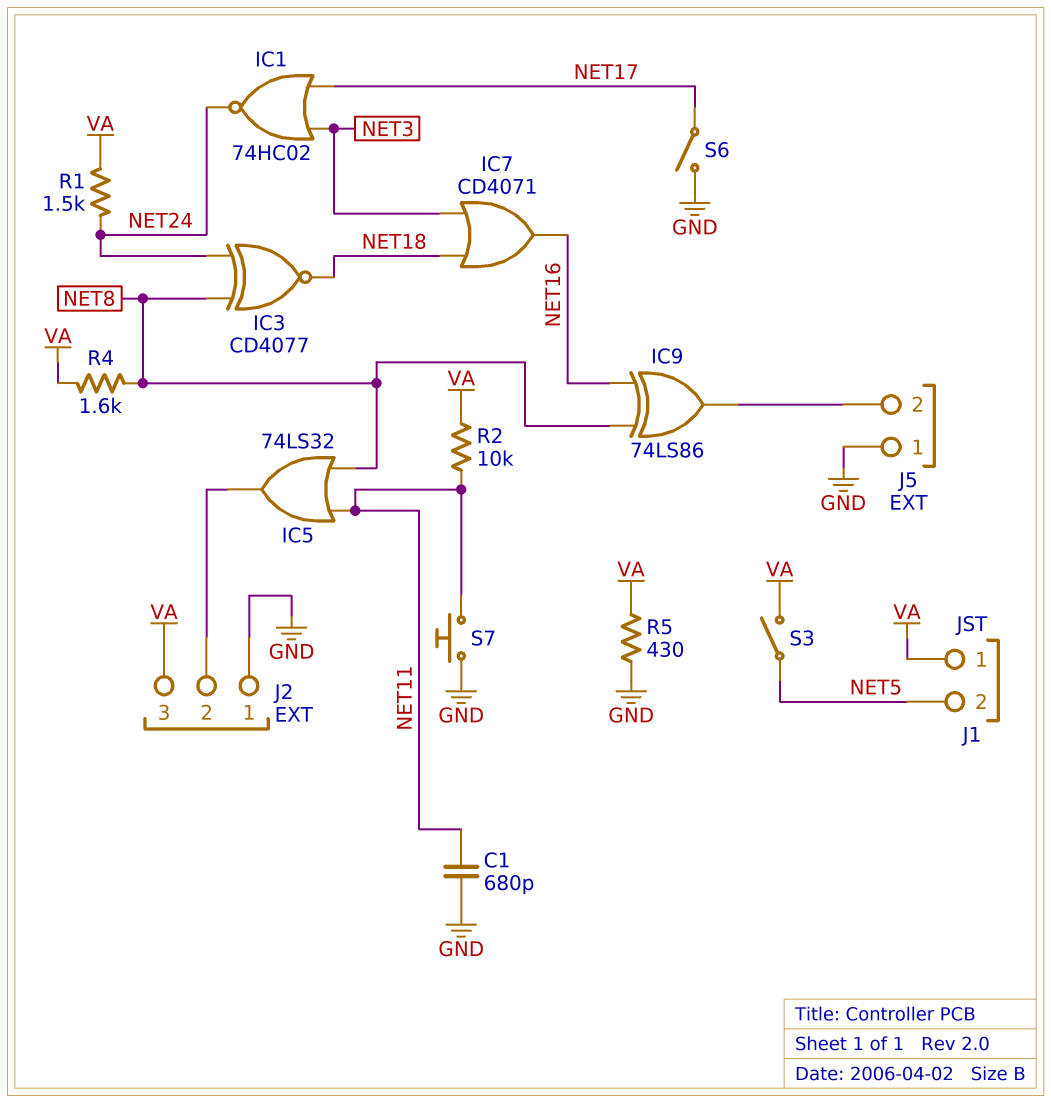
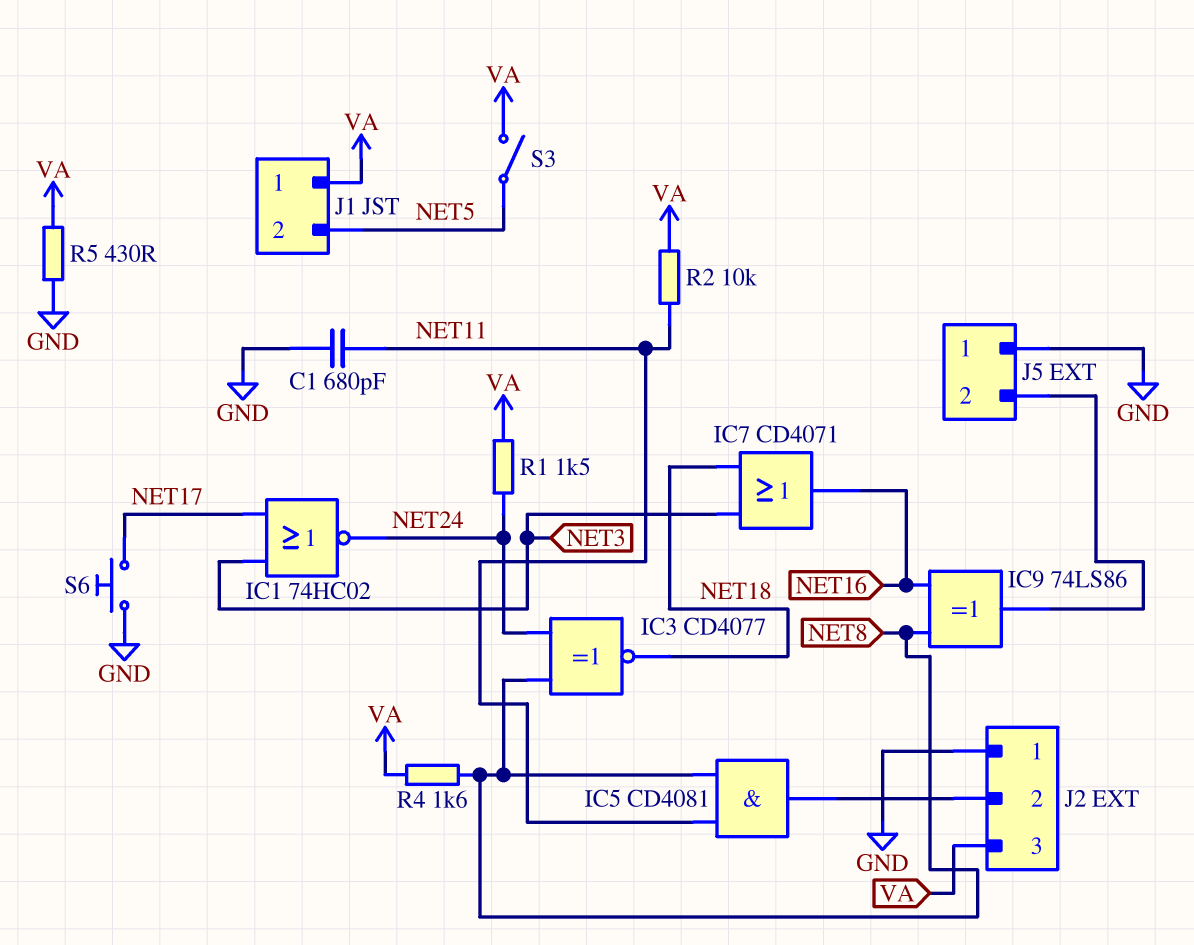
IC5: OR 74LS32 (in NET8, in NET11, out J2/2) -> AND CD4081 (in NET8, in NET11, out J2/2)
S6: switch (GND, NET17) -> button (GND, NET17)
S7: button (GND, NET11) -> none

